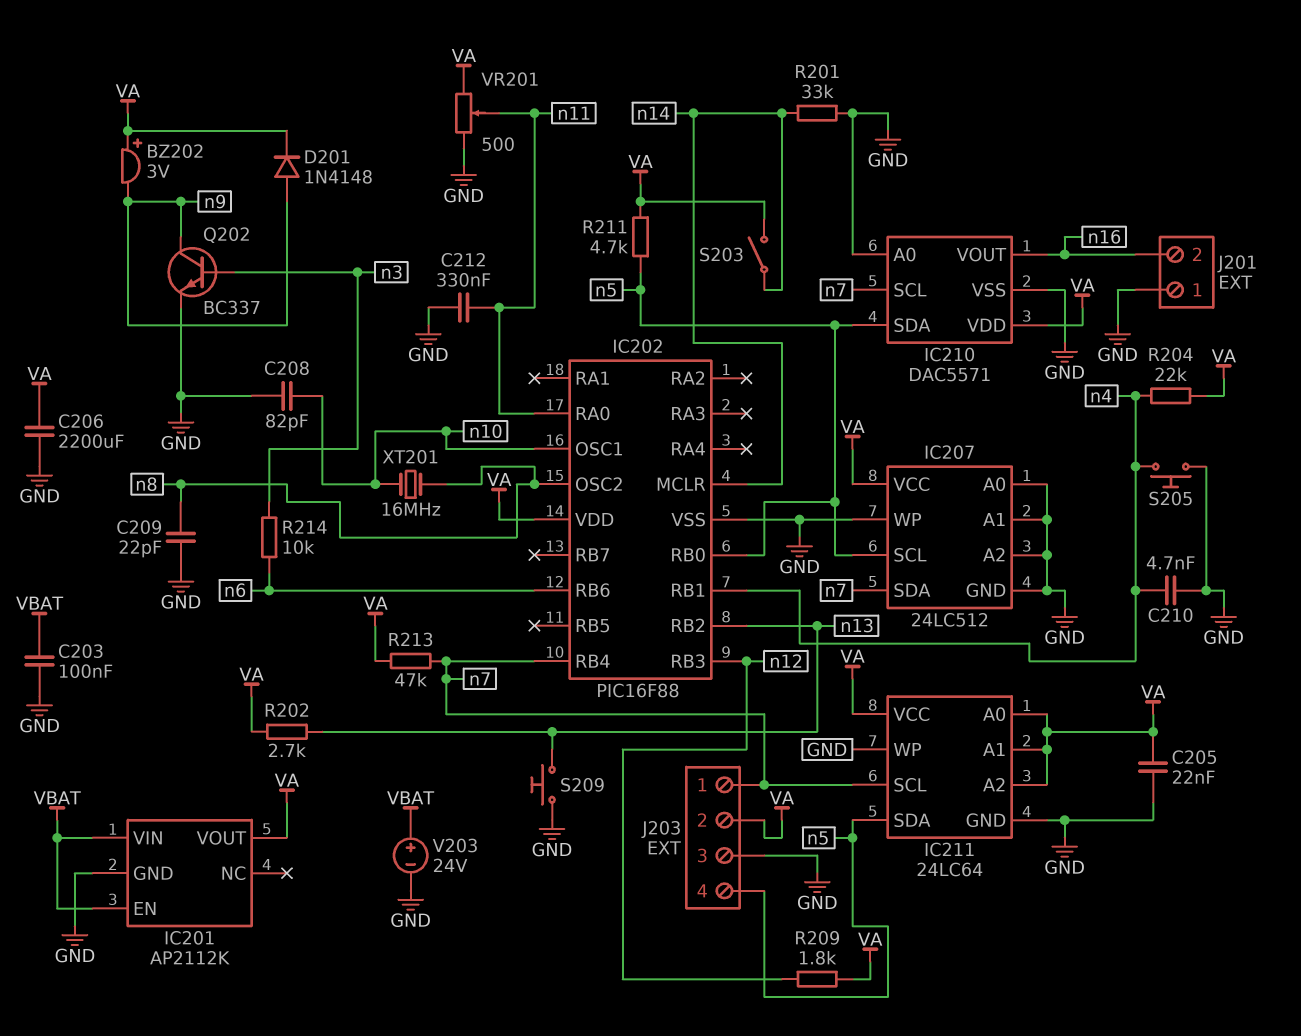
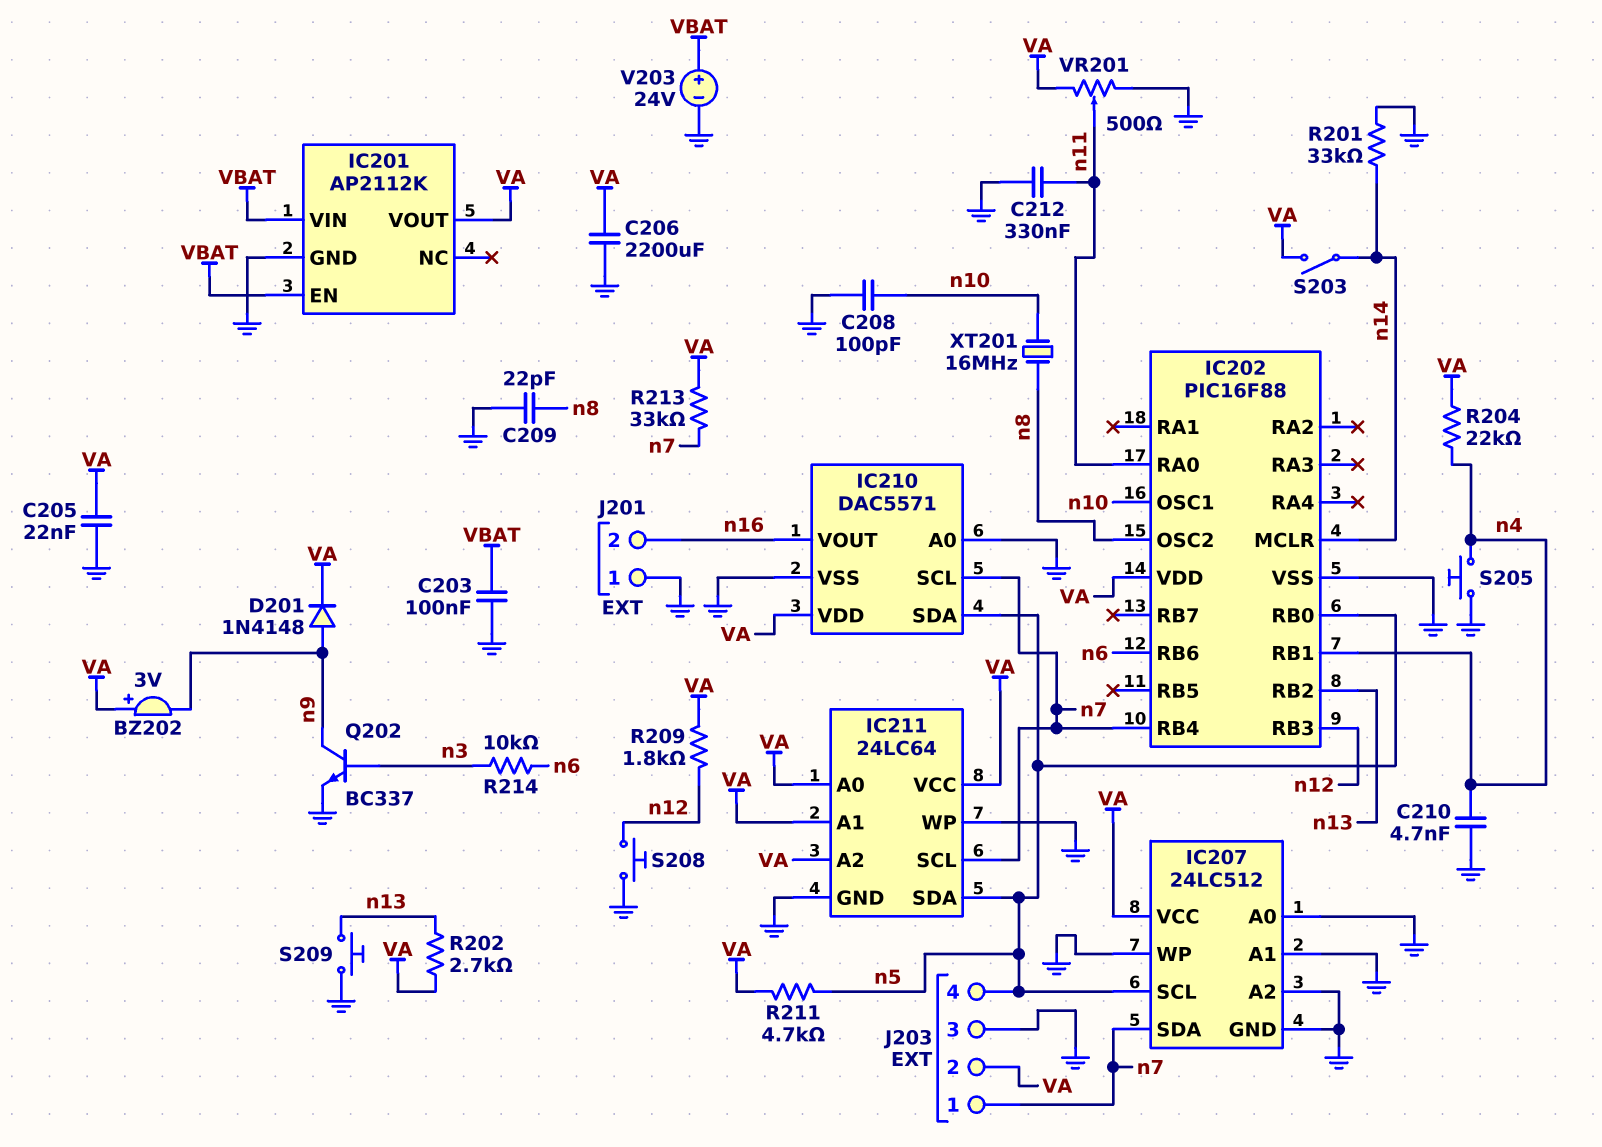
C208: 82pF (GND, n10) -> 100pF (GND, n10)
R213: 47k (VA, n7) -> 33k (VA, n7)
S208: none -> button (GND, n12)

